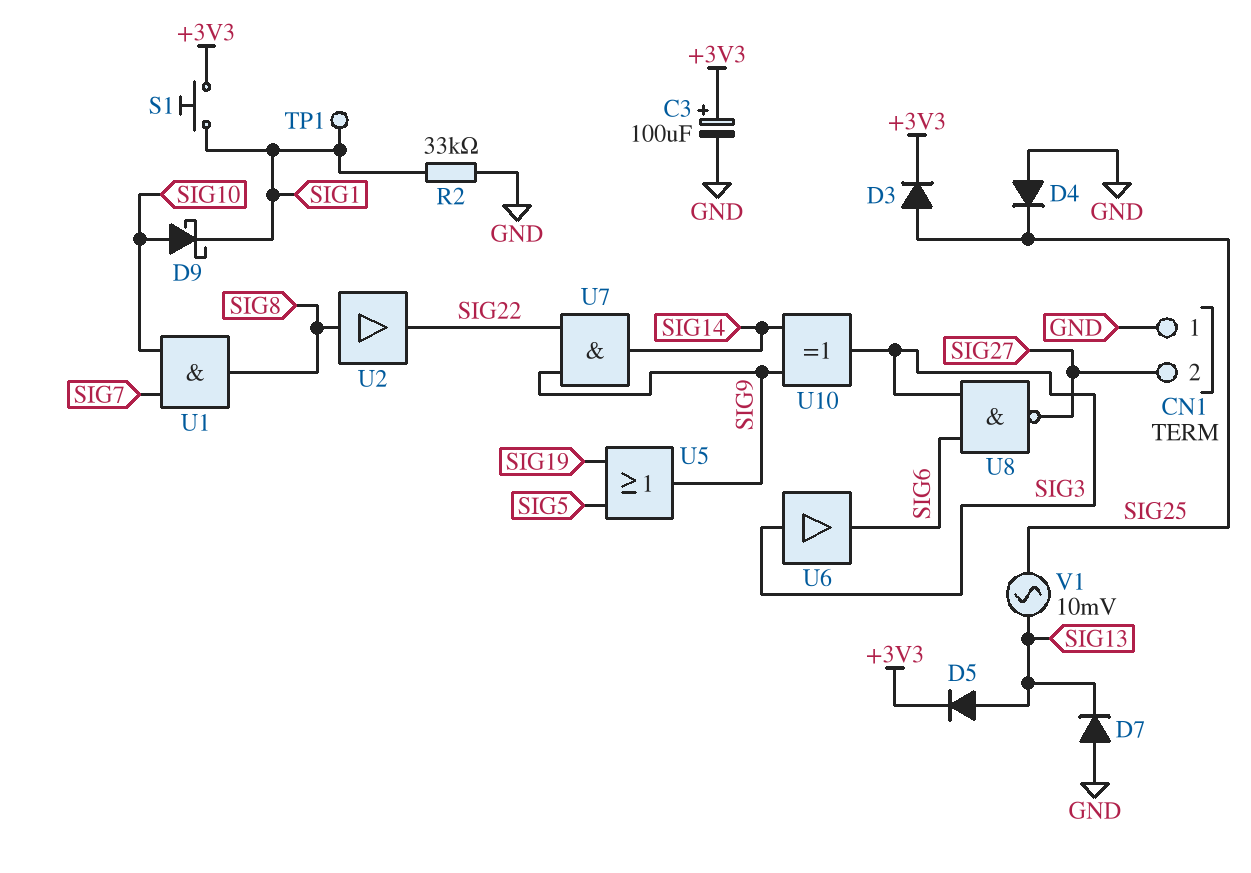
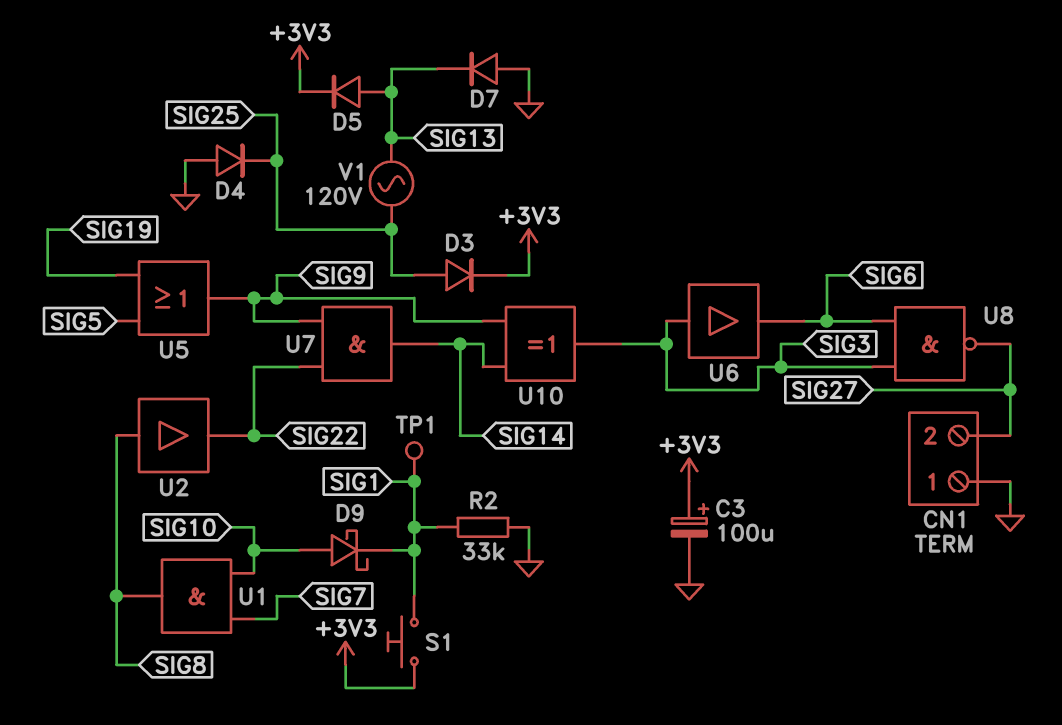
V1: AC 10mV (SIG13, SIG25) -> AC 120V (SIG13, SIG25)

